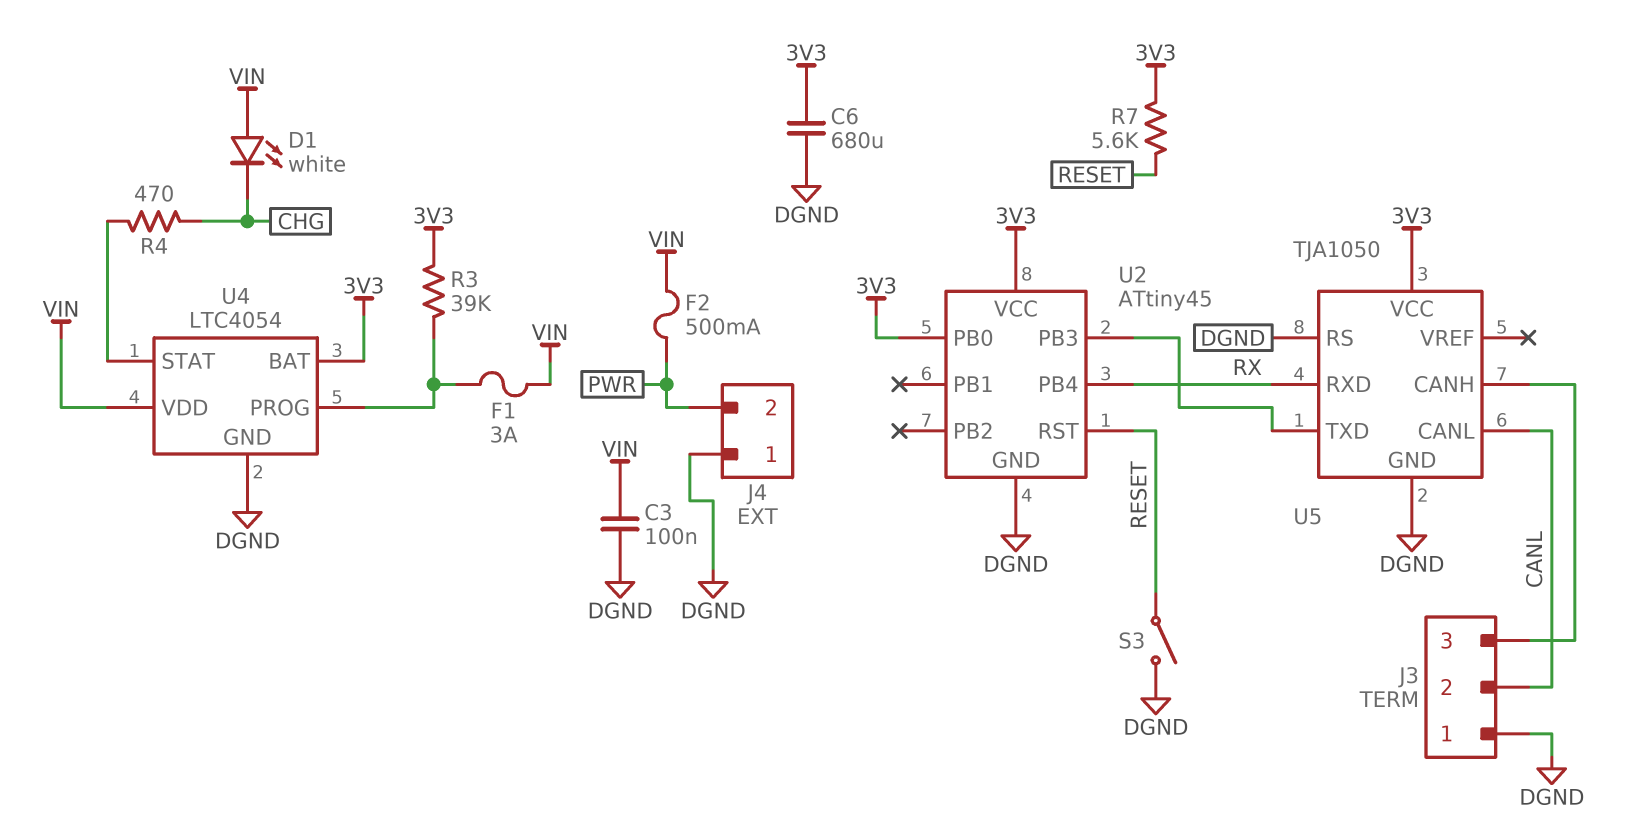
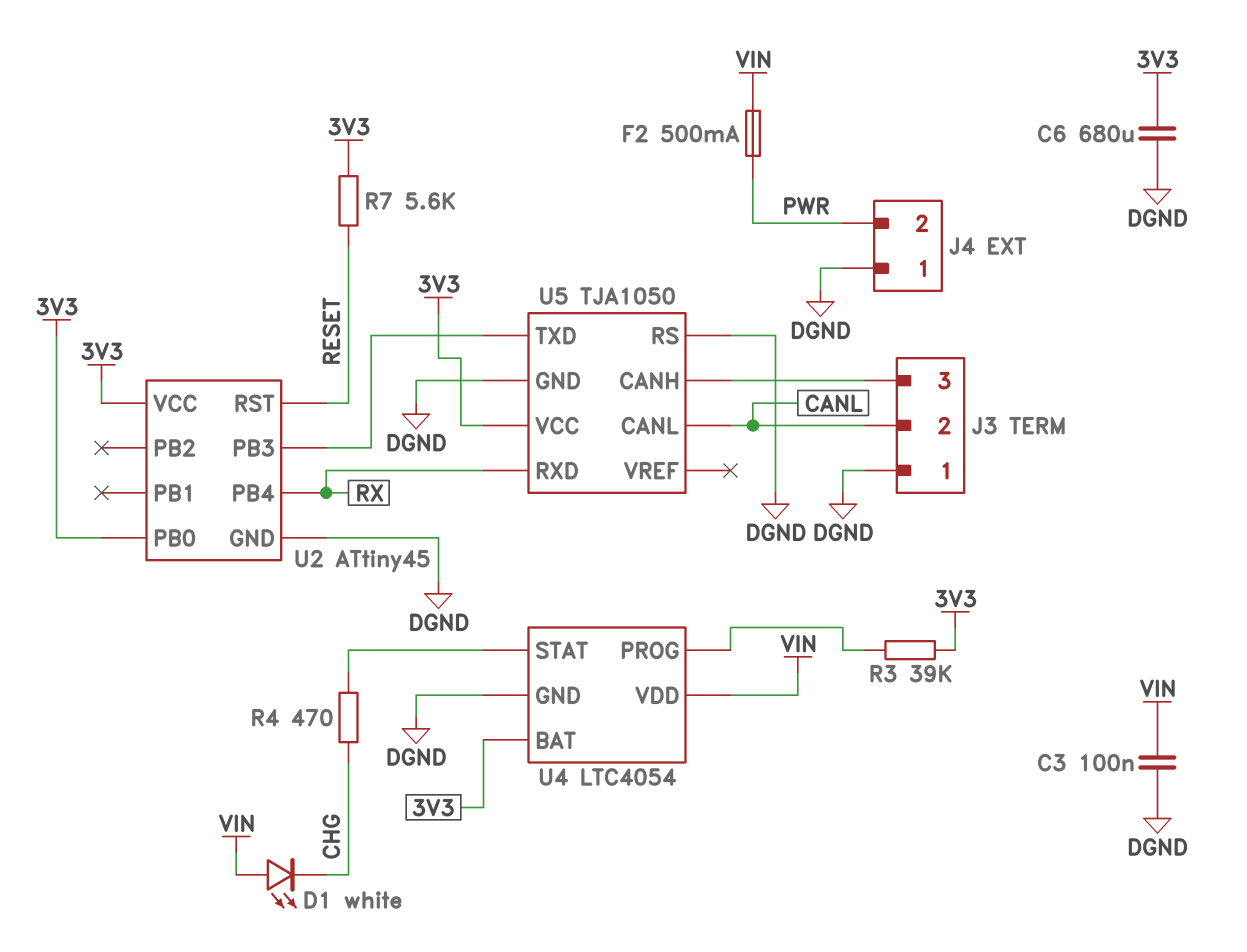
F1: 3A (U4/PROG, VIN) -> none
S3: switch (DGND, RESET) -> none

